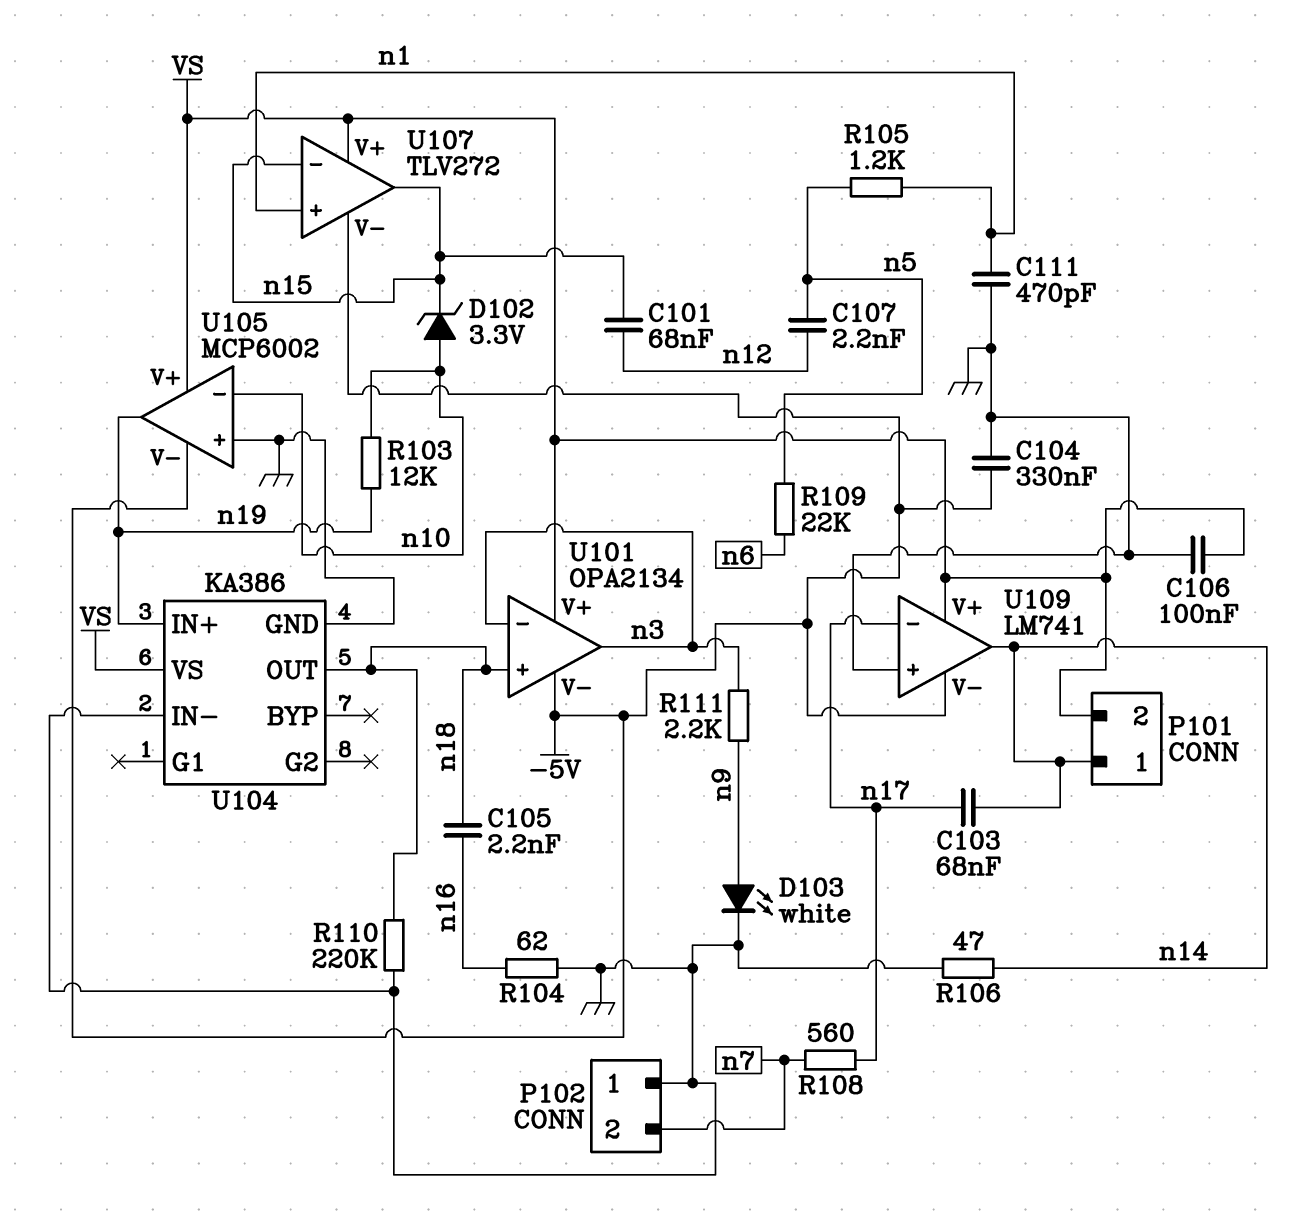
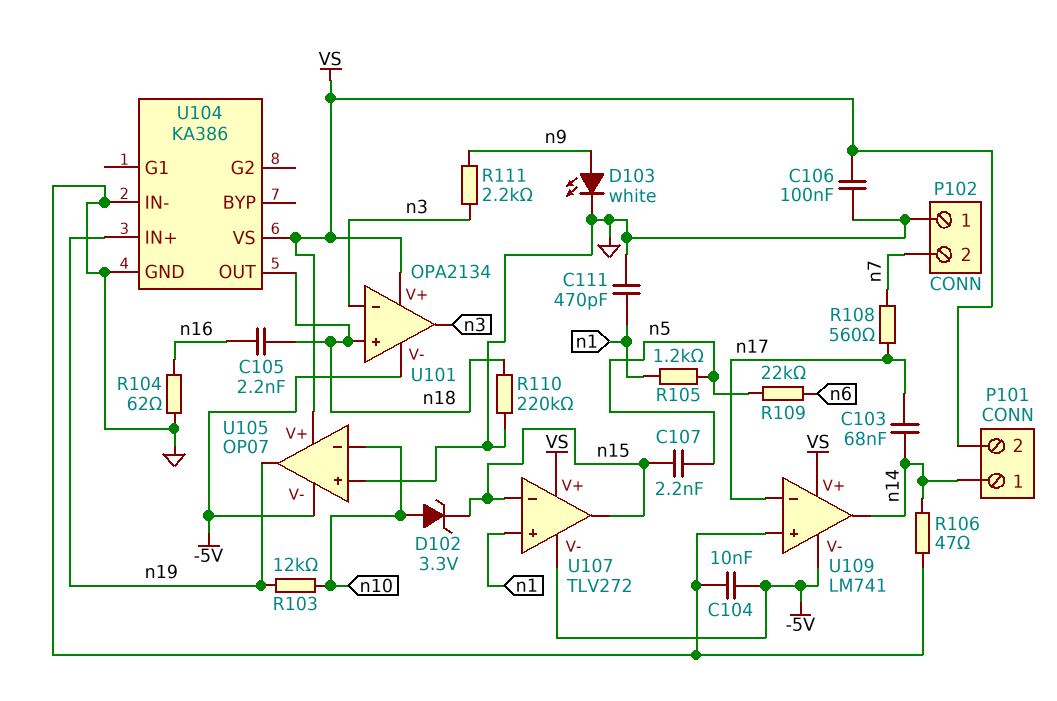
C101: 68nF (n12, n15) -> none
C104: 330nF (-5V, GND) -> 10nF (-5V, GND)
C107: 2.2nF (n5, n12) -> 2.2nF (n5, n15)
U105: MCP6002 -> OP07

